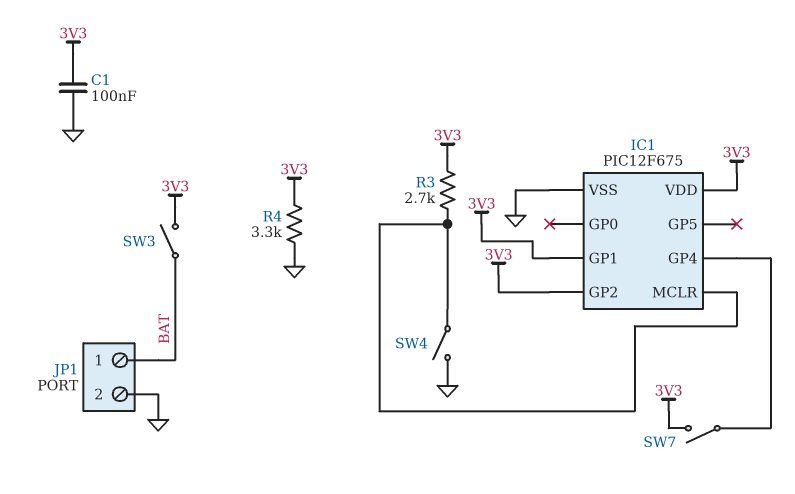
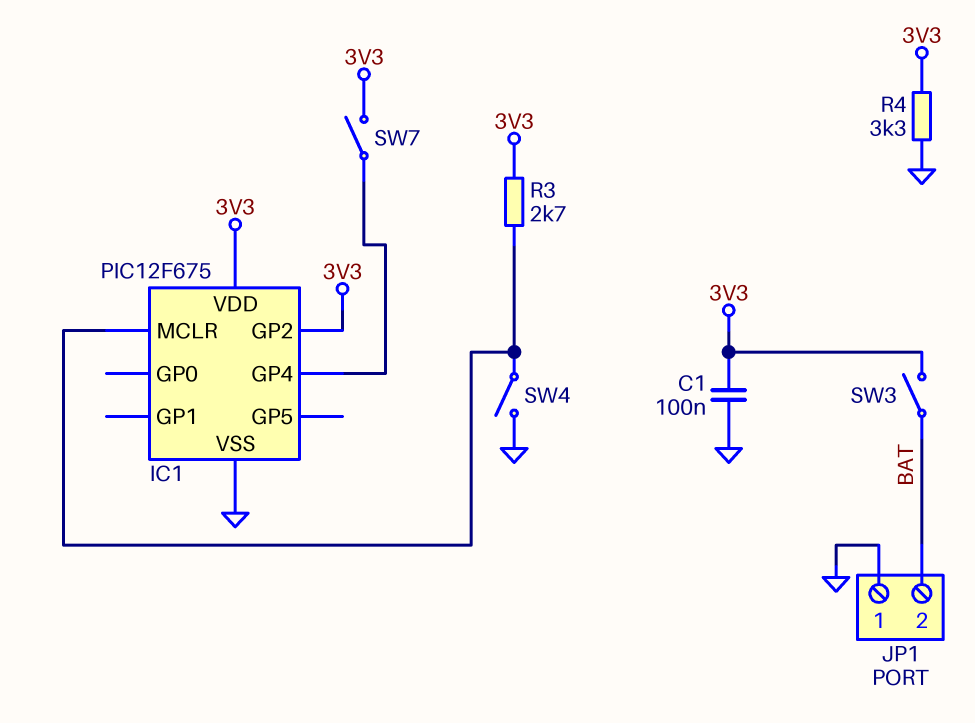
IC1 pin GP1: 3V3 -> none
JP1 pin 1: BAT -> GND
JP1 pin 2: GND -> BAT

